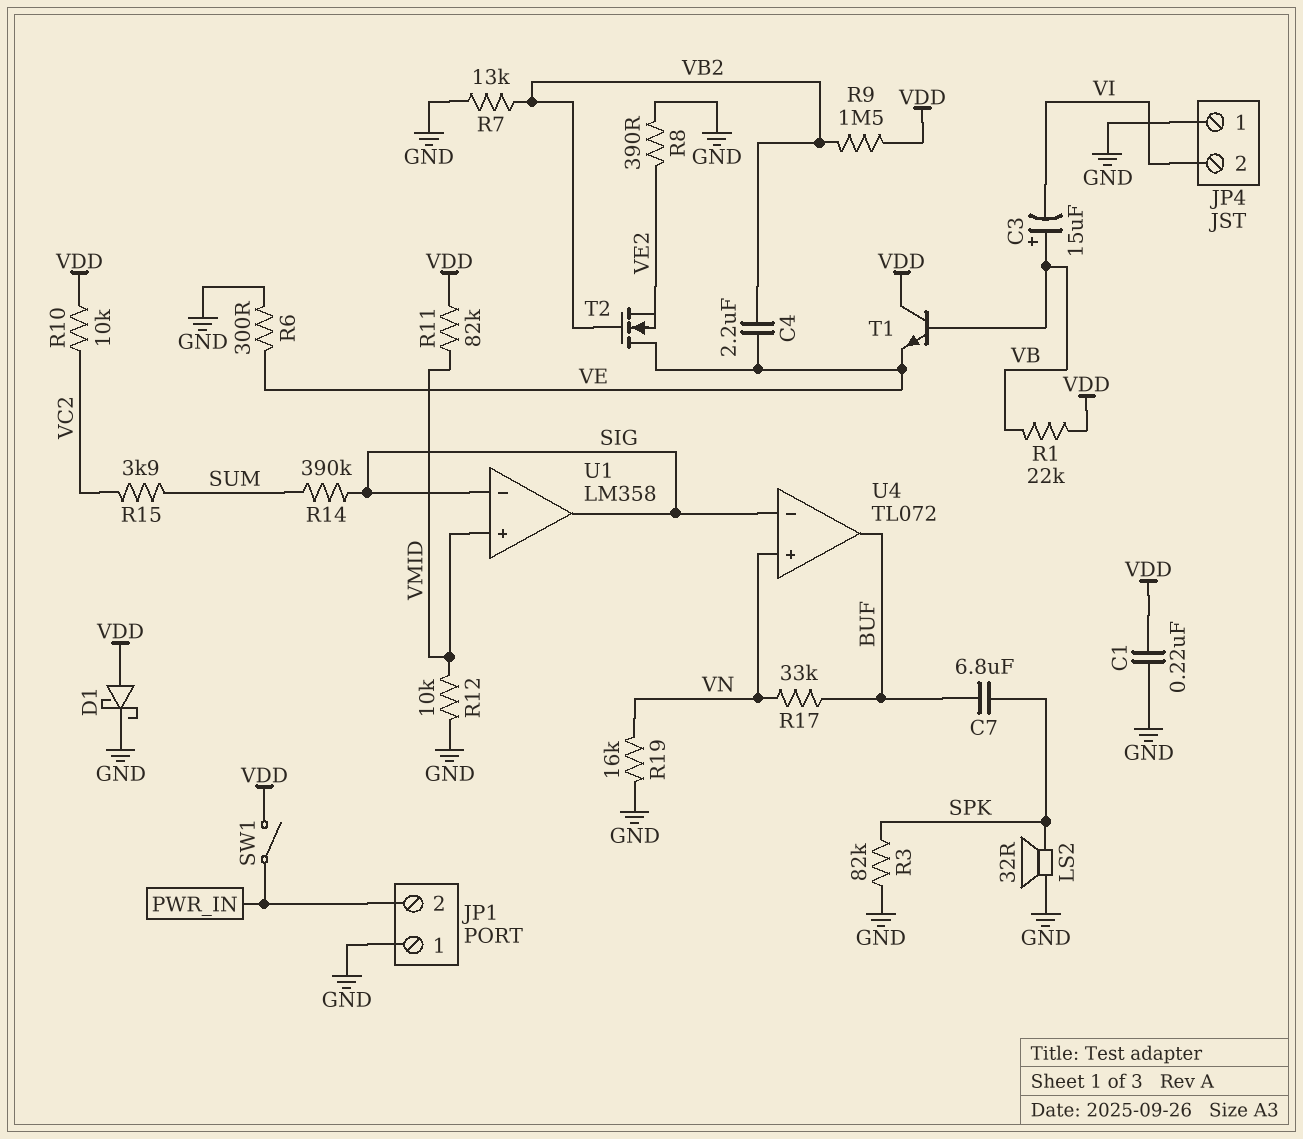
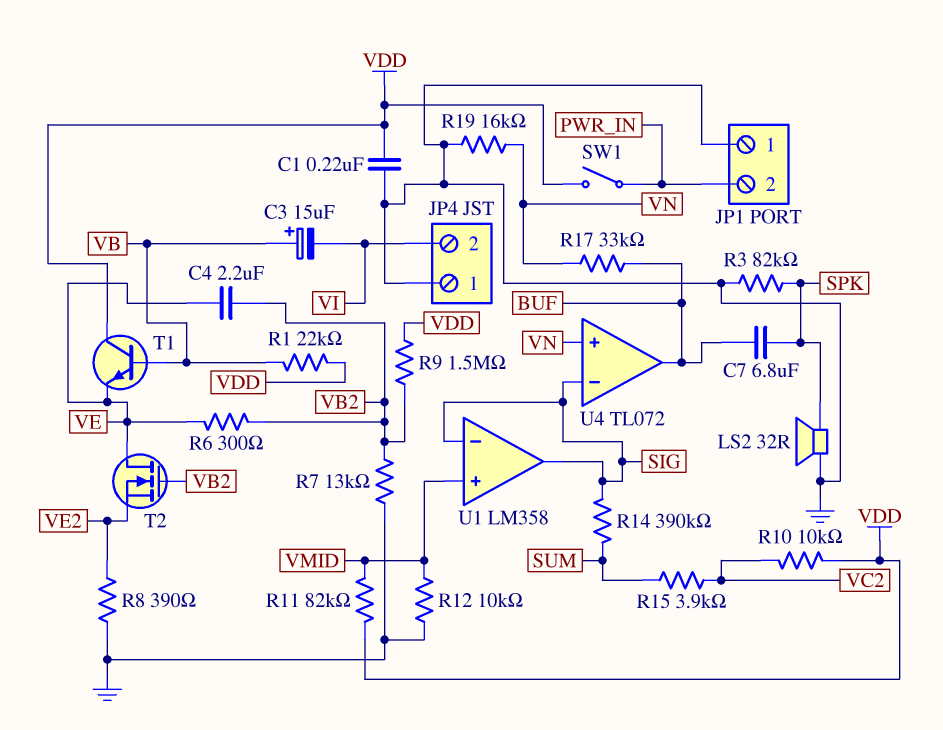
D1: schottky (A VDD, K GND) -> none
R6: 300 (GND, VE) -> 300 (VB2, VE)

